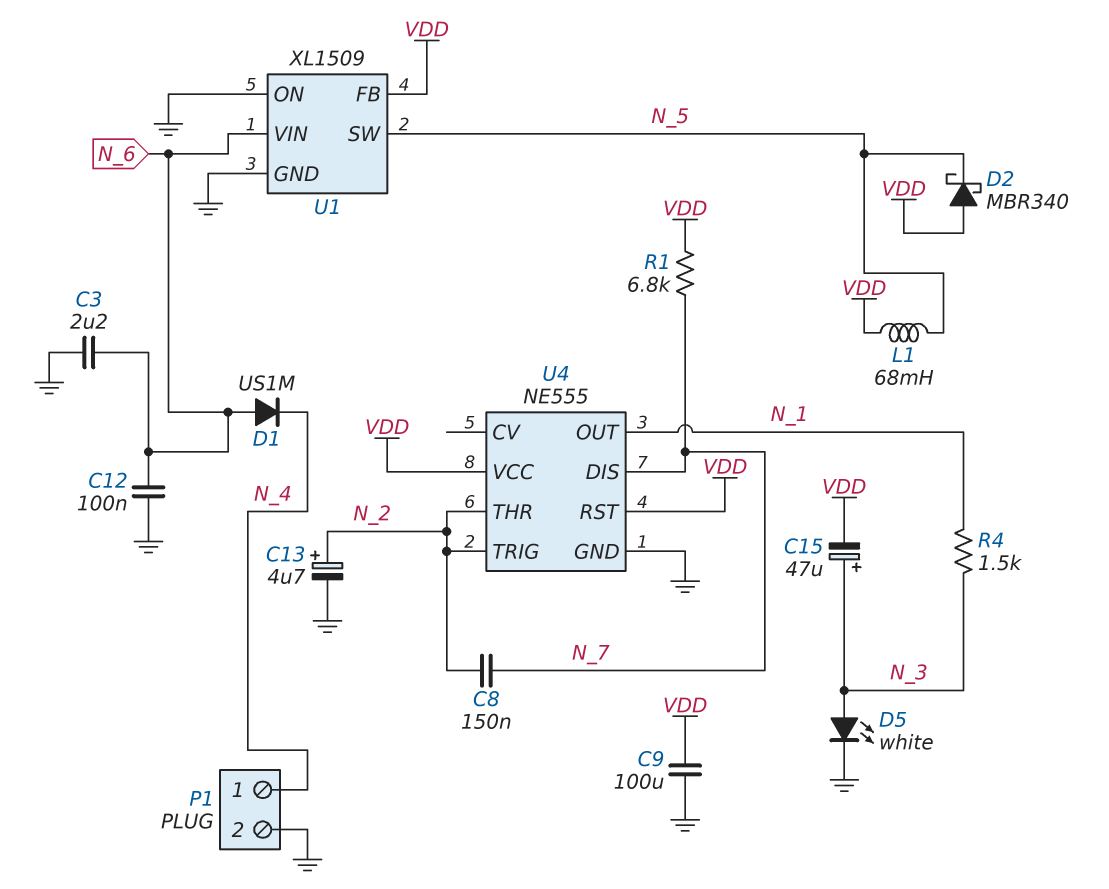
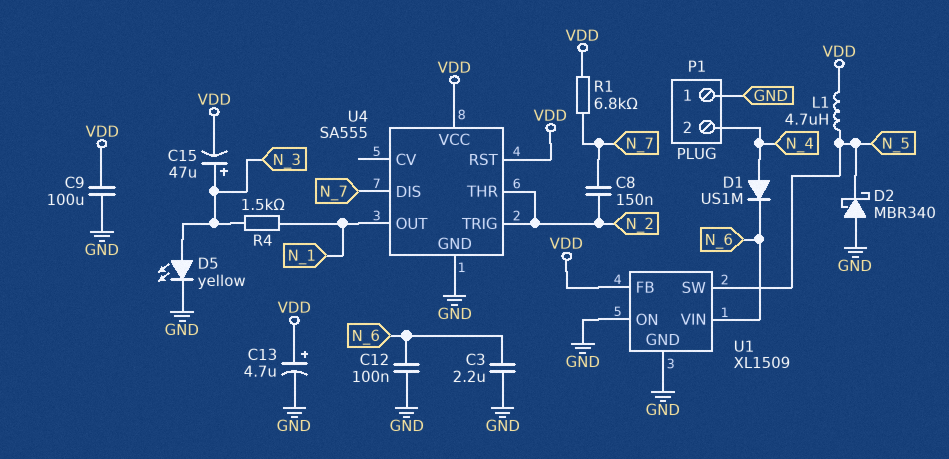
C13: 4.7uF (plus N_2, minus GND) -> 4.7uF (plus VDD, minus GND)
D1: diode US1M (A N_6, K N_4) -> diode US1M (A N_4, K N_6)
D2: schottky MBR340 (A VDD, K N_5) -> schottky MBR340 (A GND, K N_5)
D5: LED white (A N_3, K GND) -> LED yellow (A N_3, K GND)
L1: 68mH (N_5, VDD) -> 4.7uH (N_5, VDD)
P1 pin 1: N_4 -> GND
P1 pin 2: GND -> N_4
U4: NE555 -> SA555

